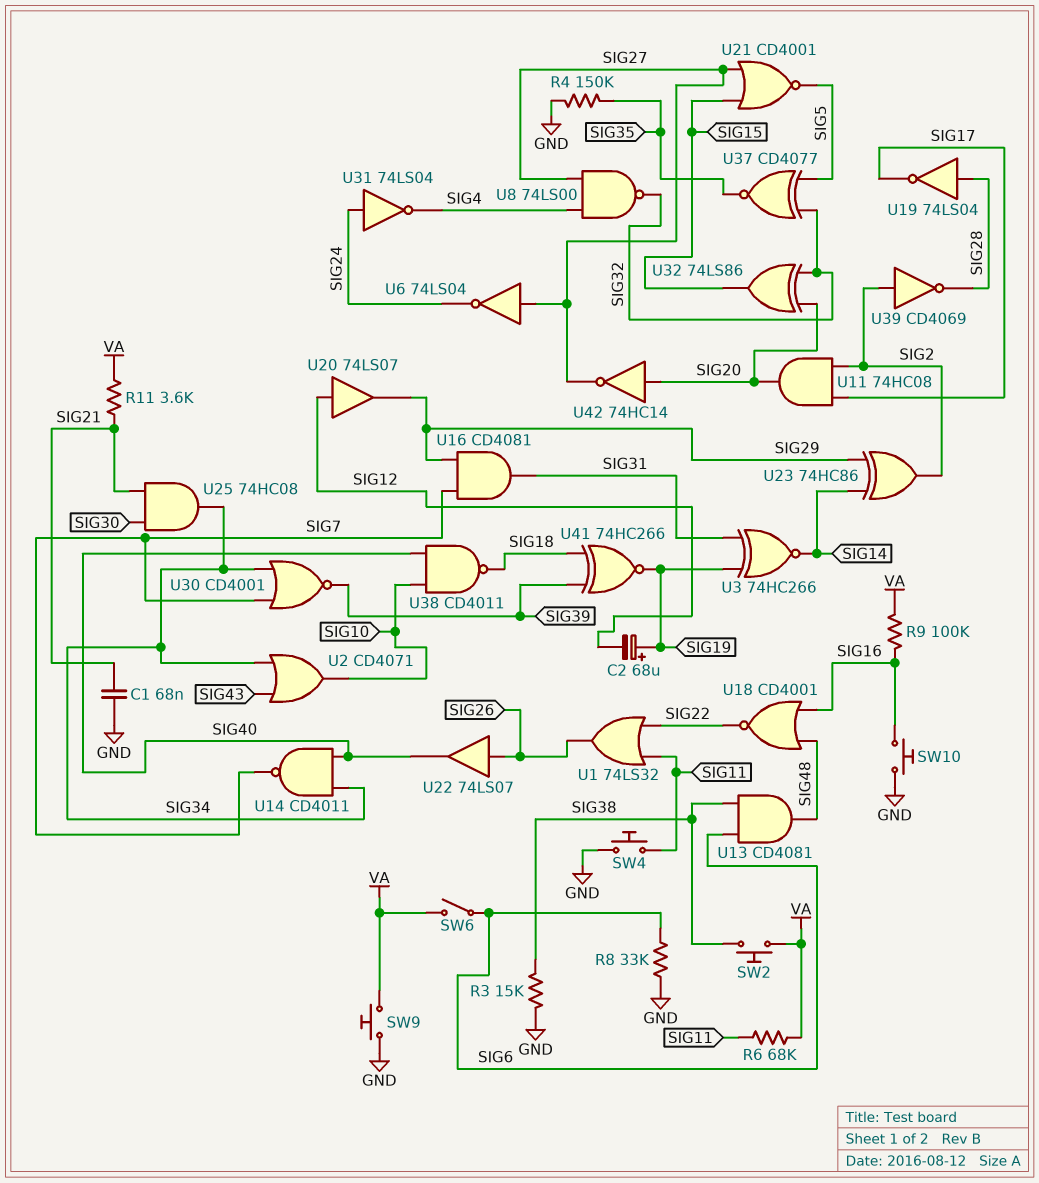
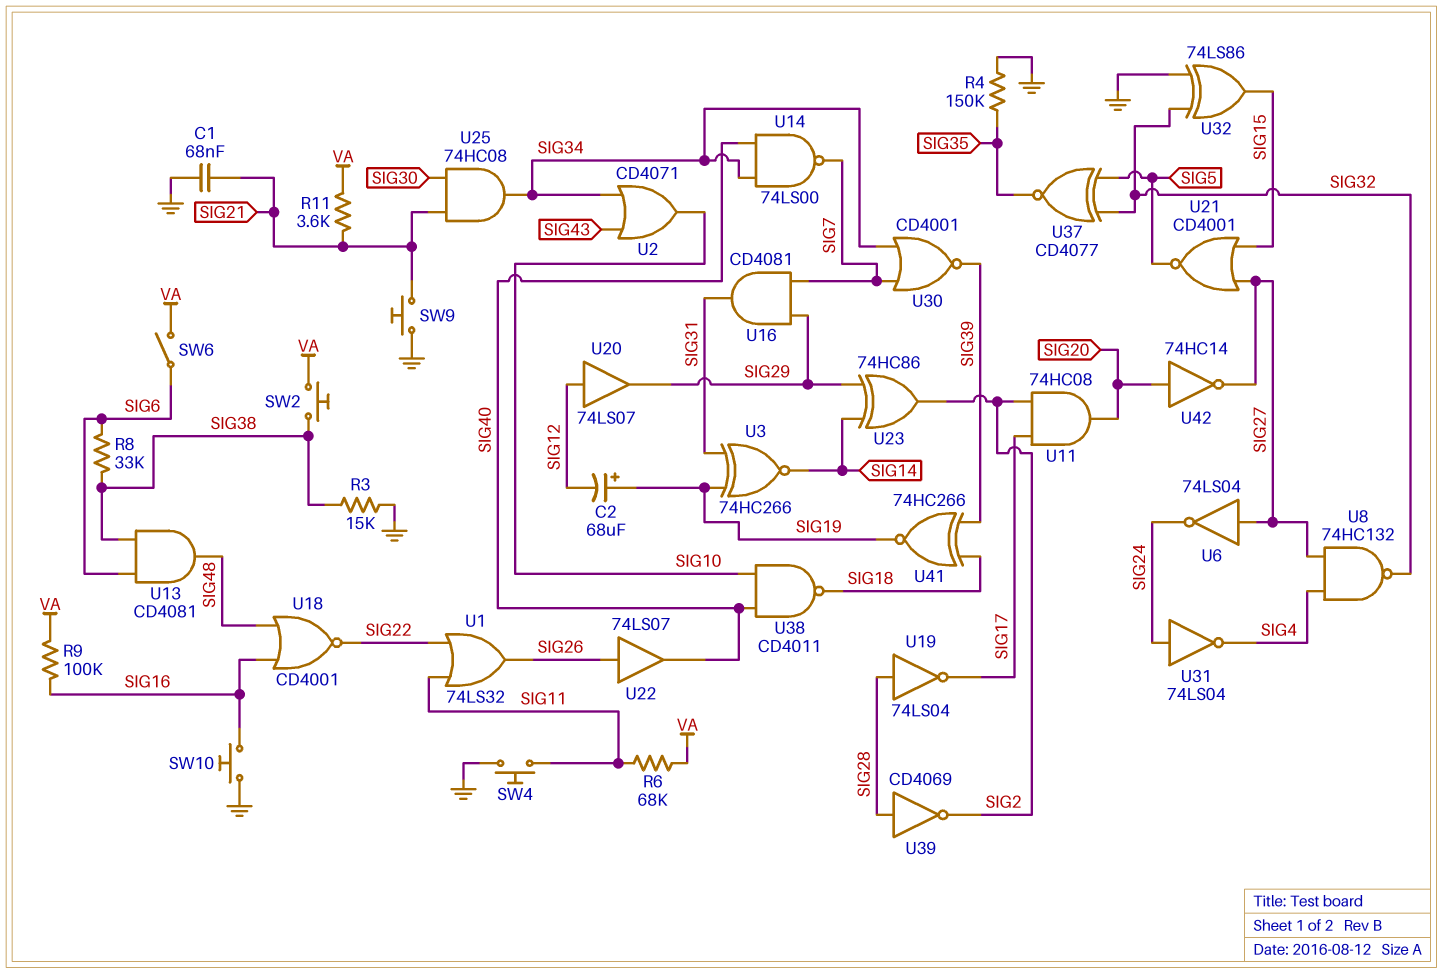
R8: 33k (GND, SIG6) -> 33k (SIG6, SIG38)
SW9: button (GND, VA) -> button (GND, SIG21)
U8: NAND 74LS00 (in SIG4, in SIG27, out SIG32) -> NAND 74HC132 (in SIG4, in SIG27, out SIG32)
U14: NAND CD4011 (in SIG34, in SIG40, out SIG7) -> NAND 74LS00 (in SIG34, in SIG40, out SIG7)
U32: XOR 74LS86 (in SIG20, in SIG32, out SIG15) -> XOR 74LS86 (in GND, in SIG32, out SIG15)
U39: NOT CD4069 (in SIG2, out SIG28) -> NOT CD4069 (in SIG28, out SIG2)

